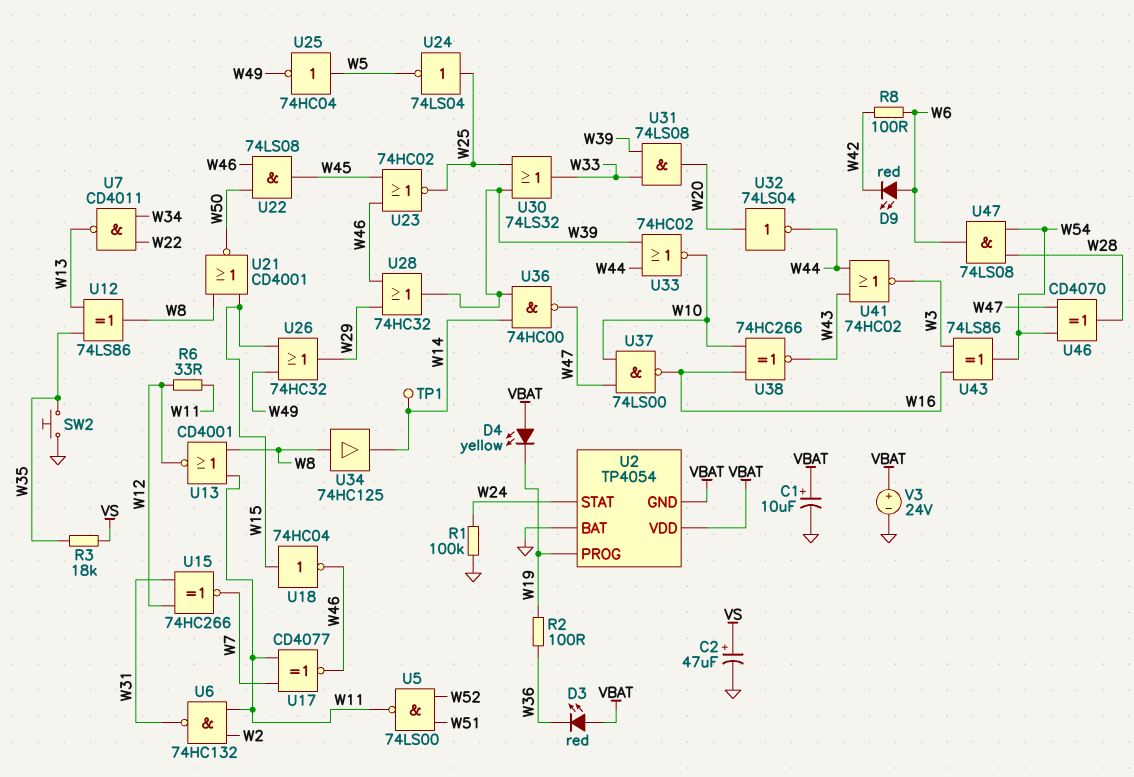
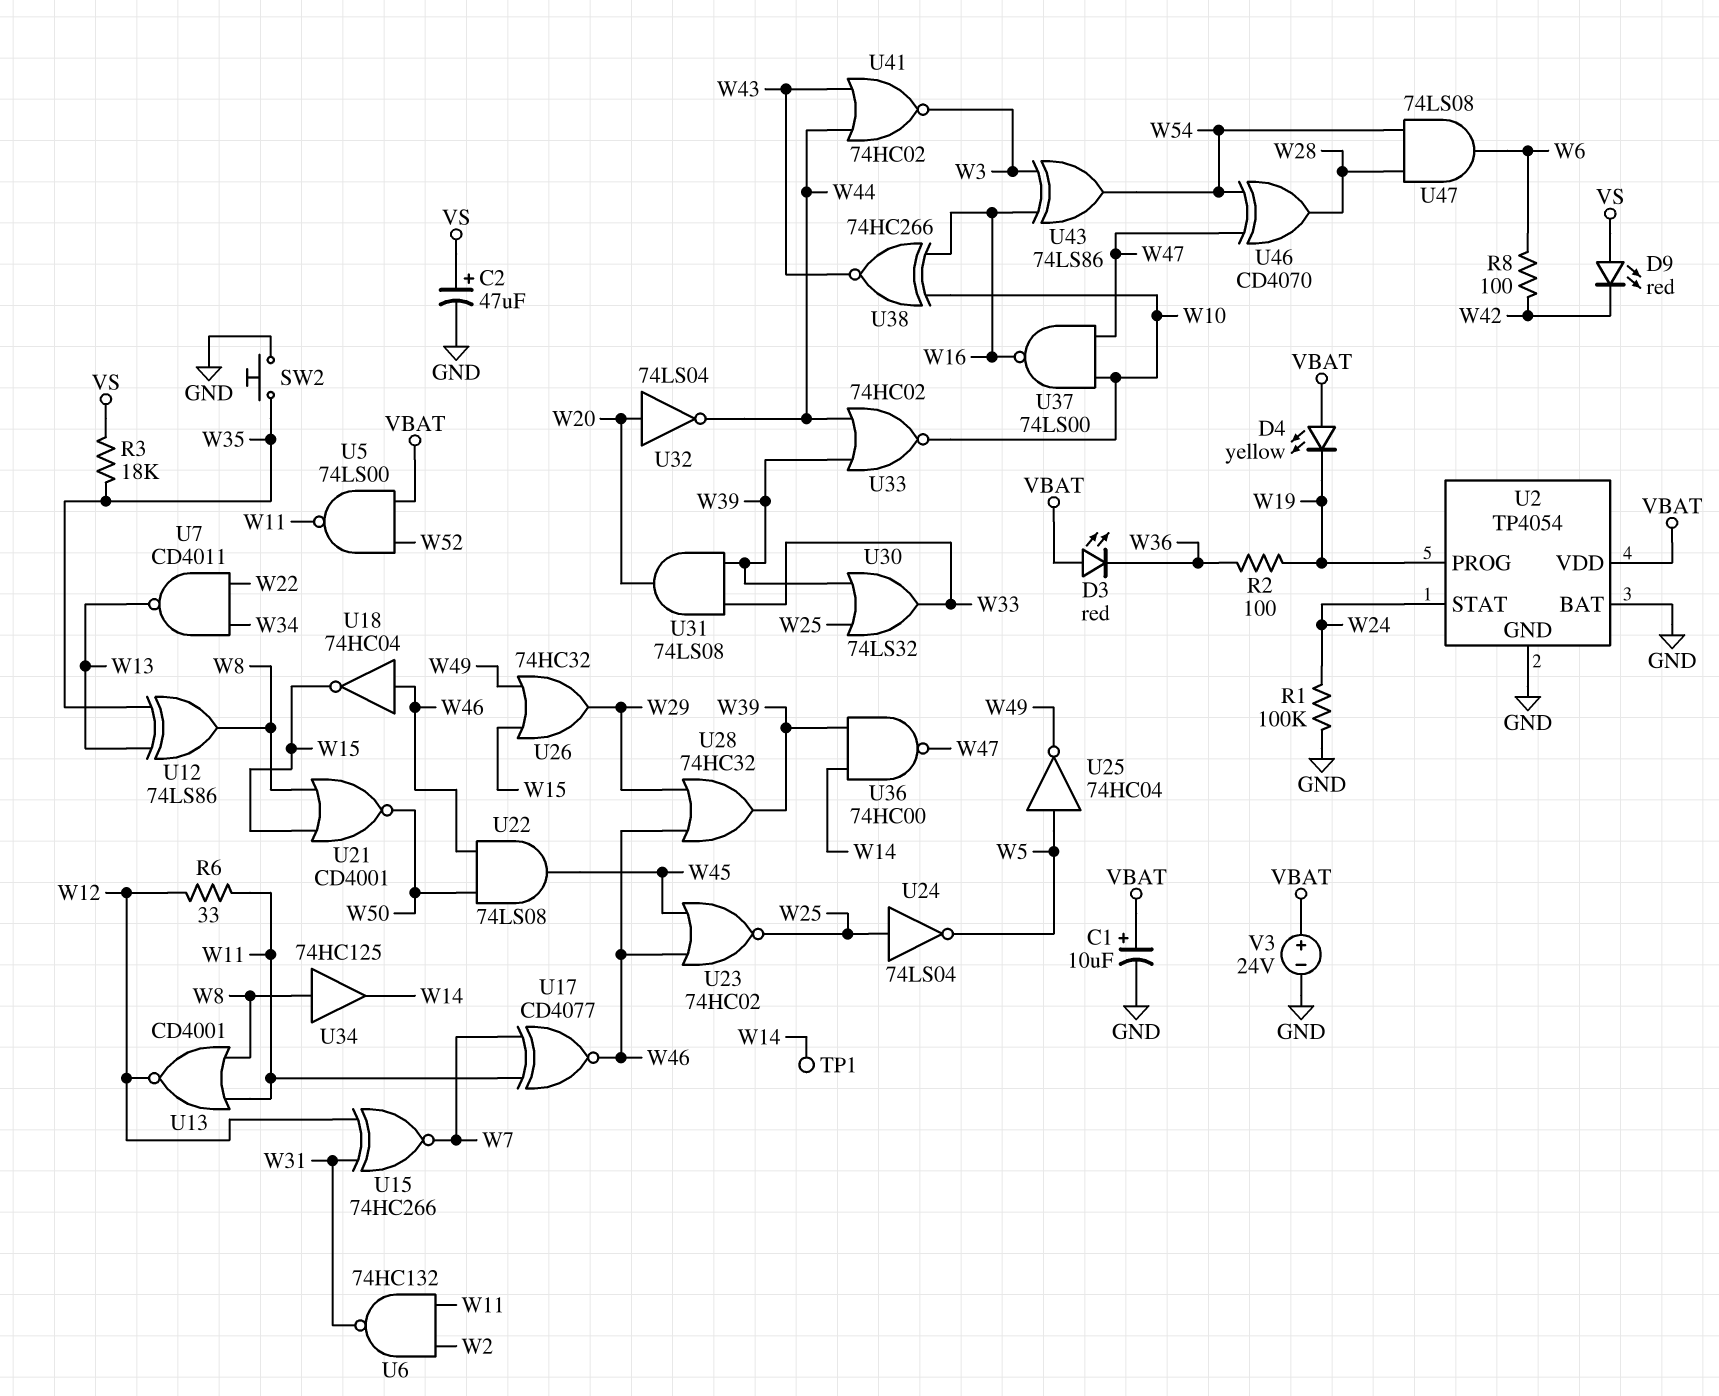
D9: LED red (A W6, K W42) -> LED red (A VS, K W42)
U2 pin GND: VBAT -> GND
U5: NAND 74LS00 (in W51, in W52, out W11) -> NAND 74LS00 (in VBAT, in W52, out W11)
U18: NOT 74HC04 (in W15, out W46) -> NOT 74HC04 (in W46, out W15)

